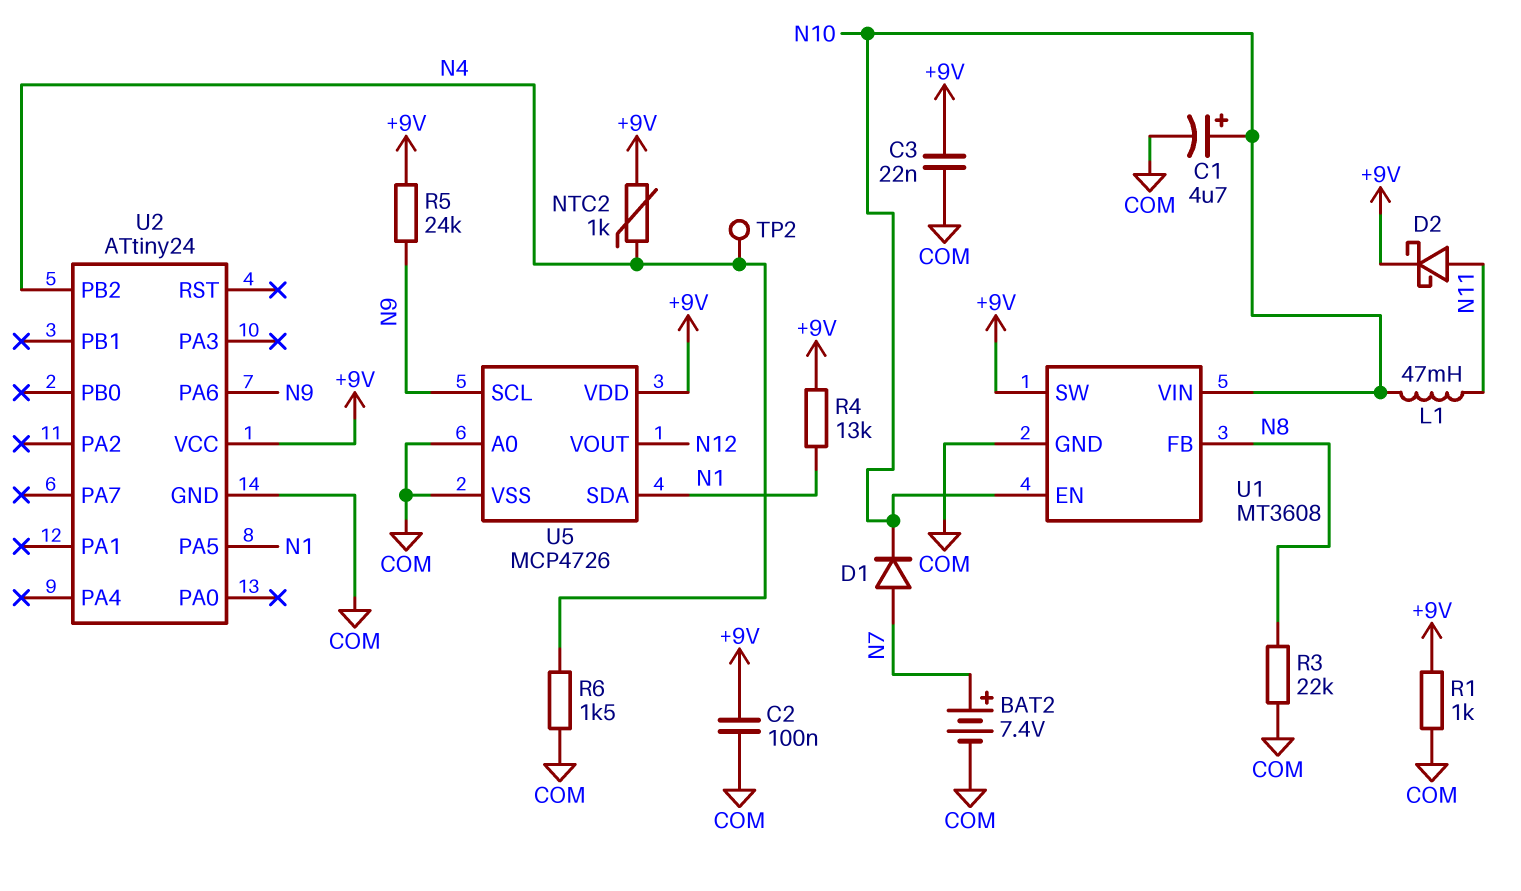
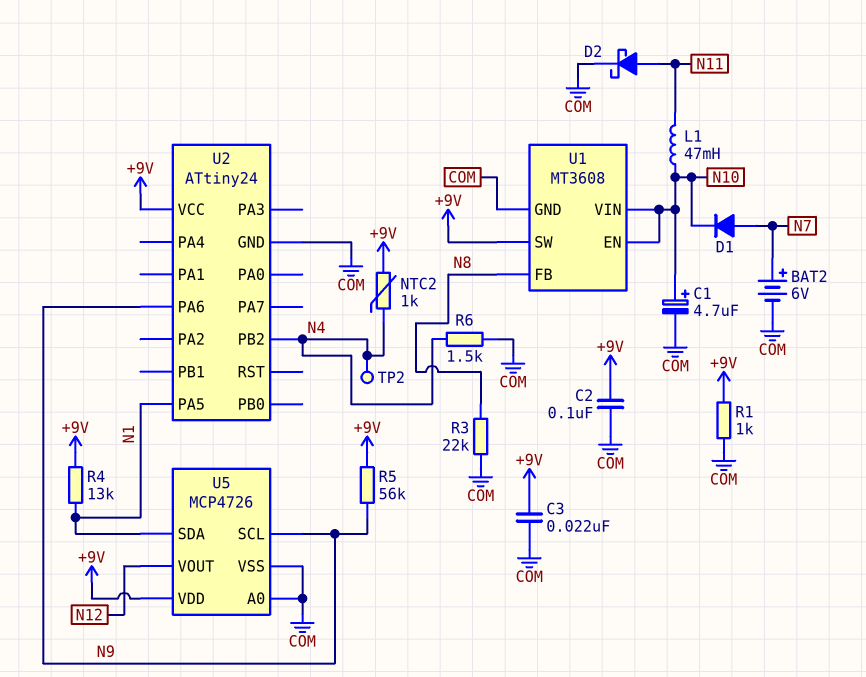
BAT2: 7.4V (plus N7, minus COM) -> 6V (plus N7, minus COM)
D2: schottky (A N11, K +9V) -> schottky (A N11, K COM)
R5: 24k (+9V, N9) -> 56k (+9V, N9)

